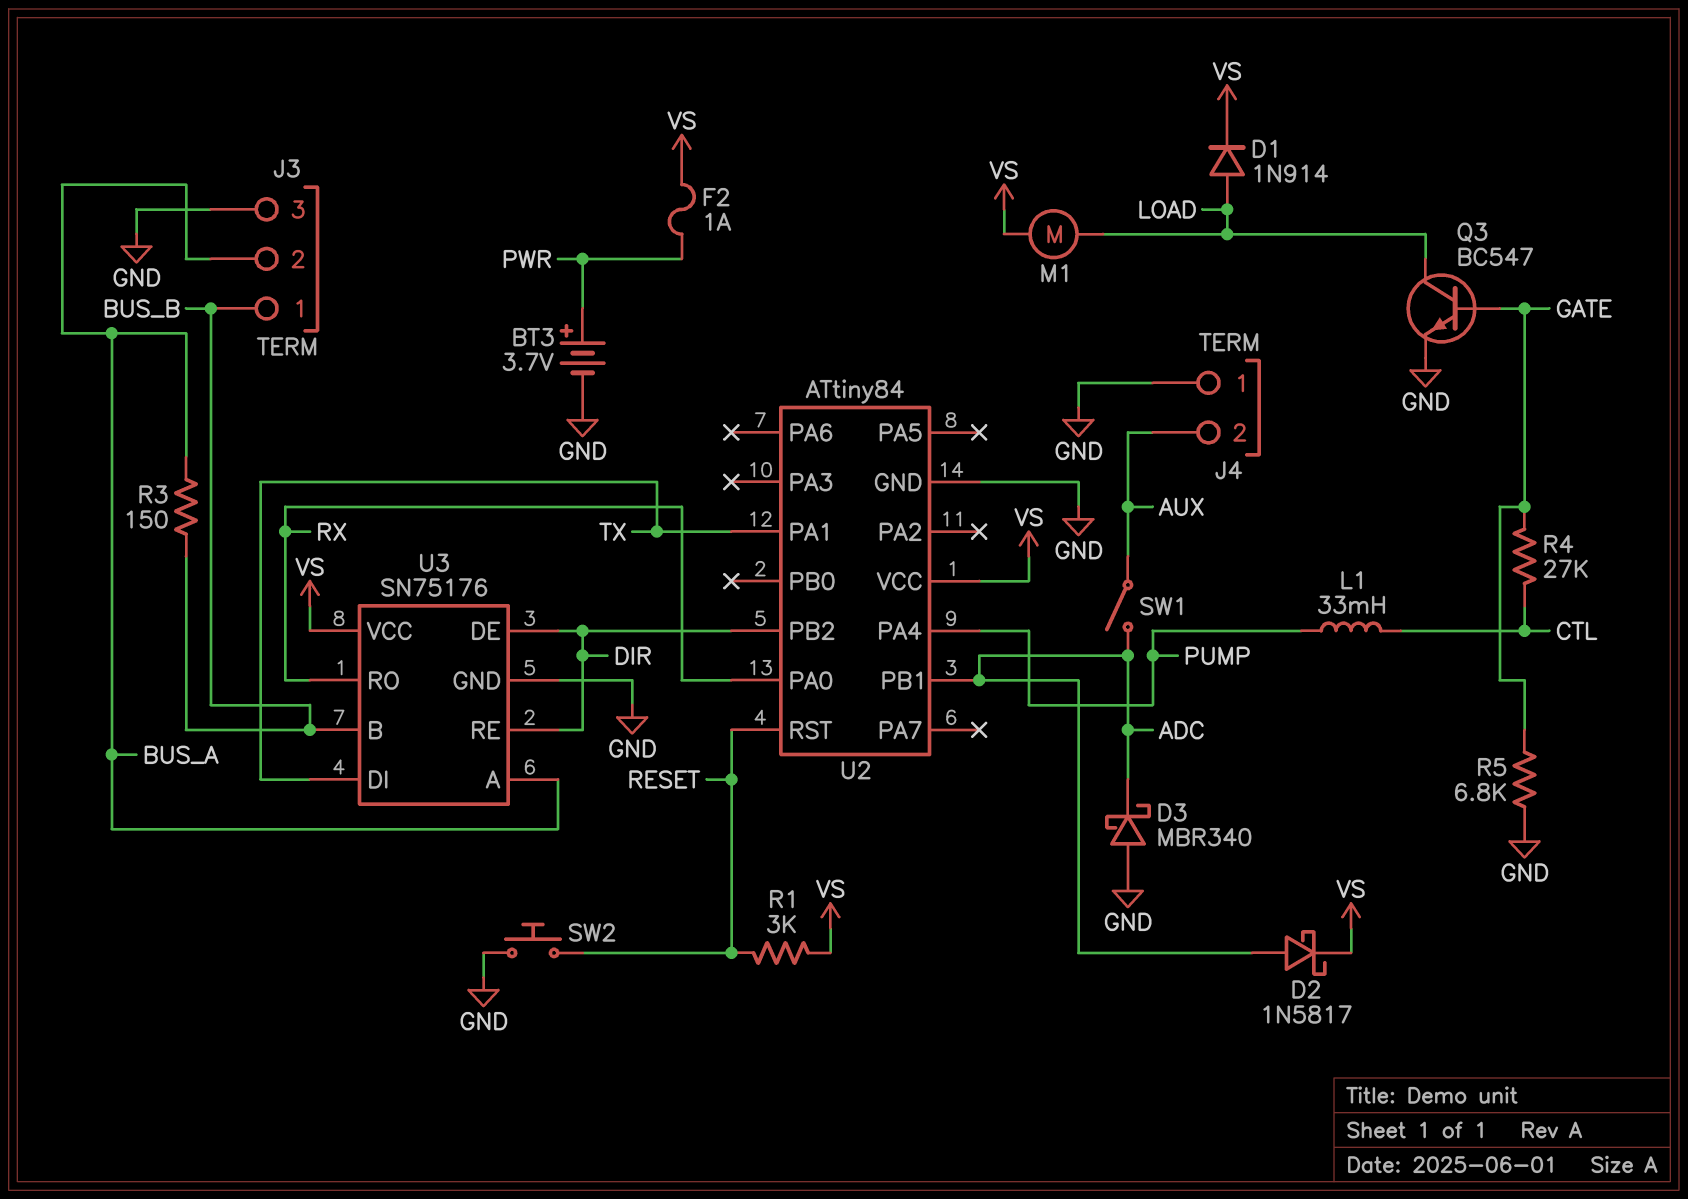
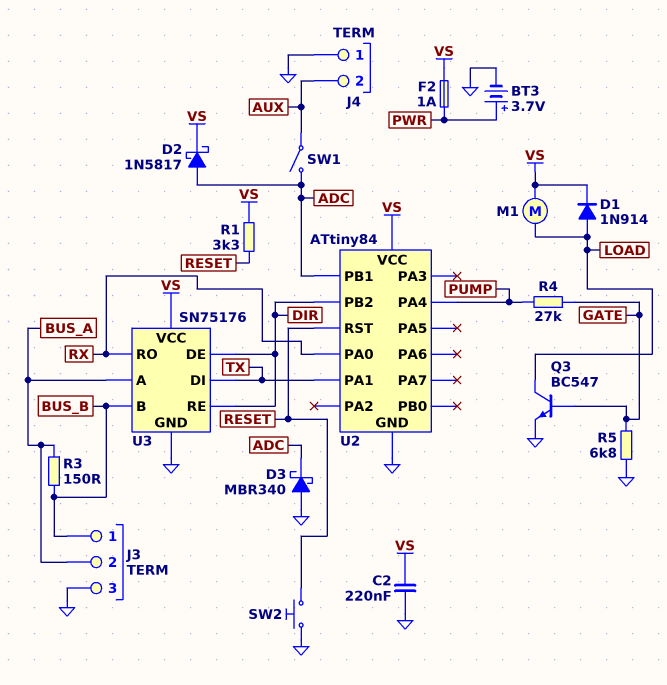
C2: none -> 220nF (GND, VS)
L1: 33mH (CTL, PUMP) -> none
R1: 3k (RESET, VS) -> 3.3k (RESET, VS)
R4: 27k (CTL, GATE) -> 27k (GATE, PUMP)

